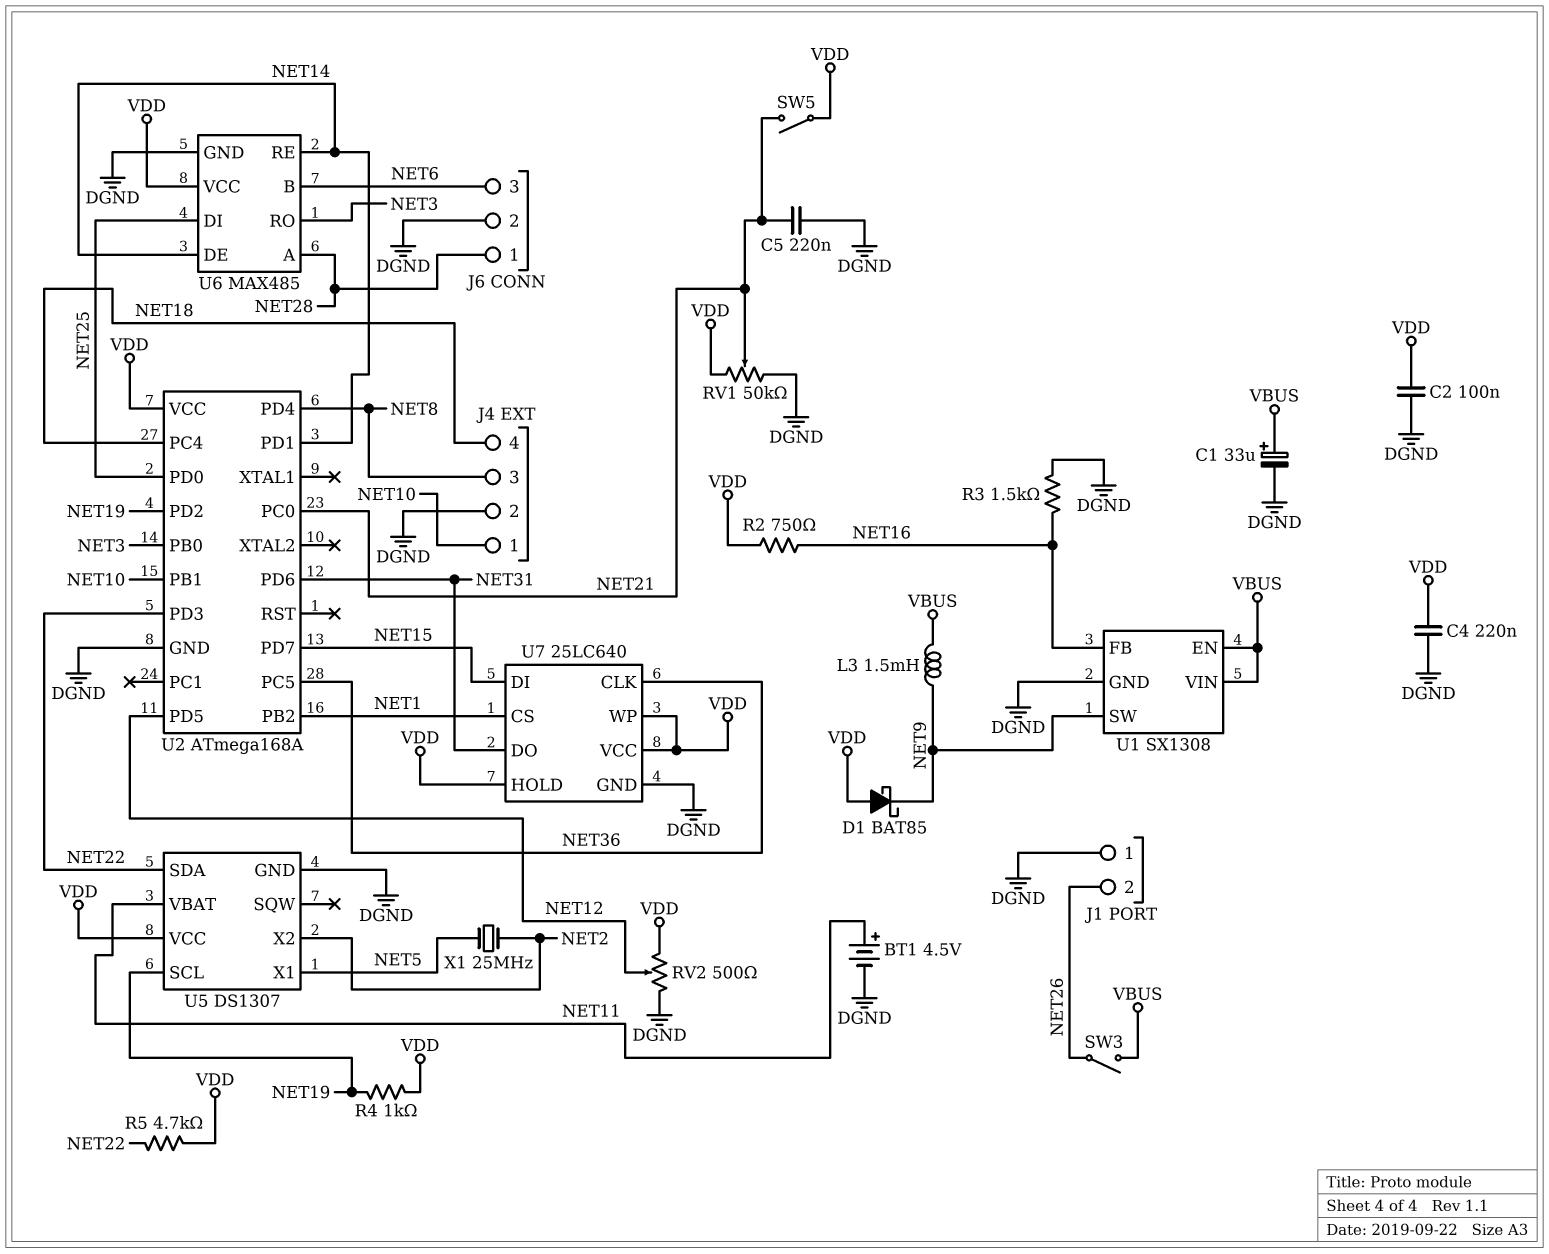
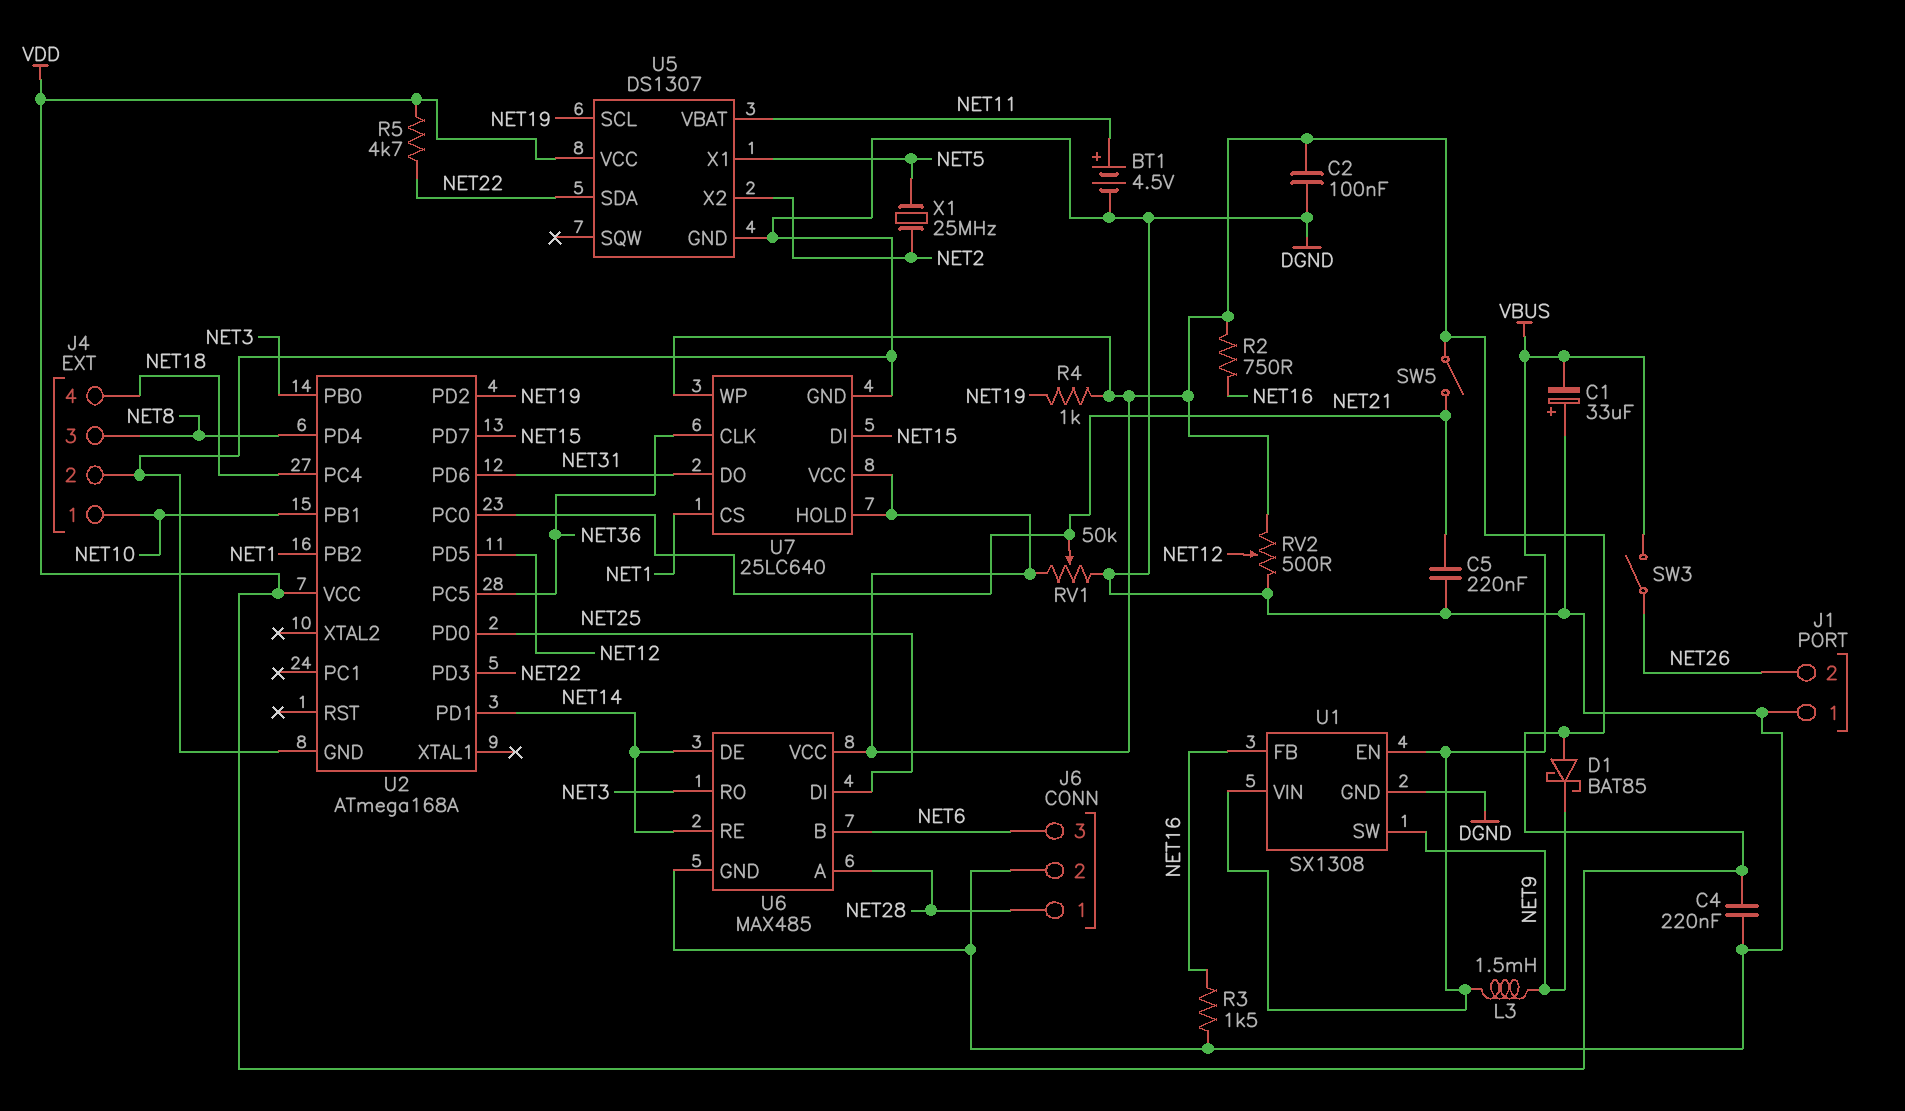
C1: 33uF (plus VBUS, minus DGND) -> 33uF (plus DGND, minus VBUS)

